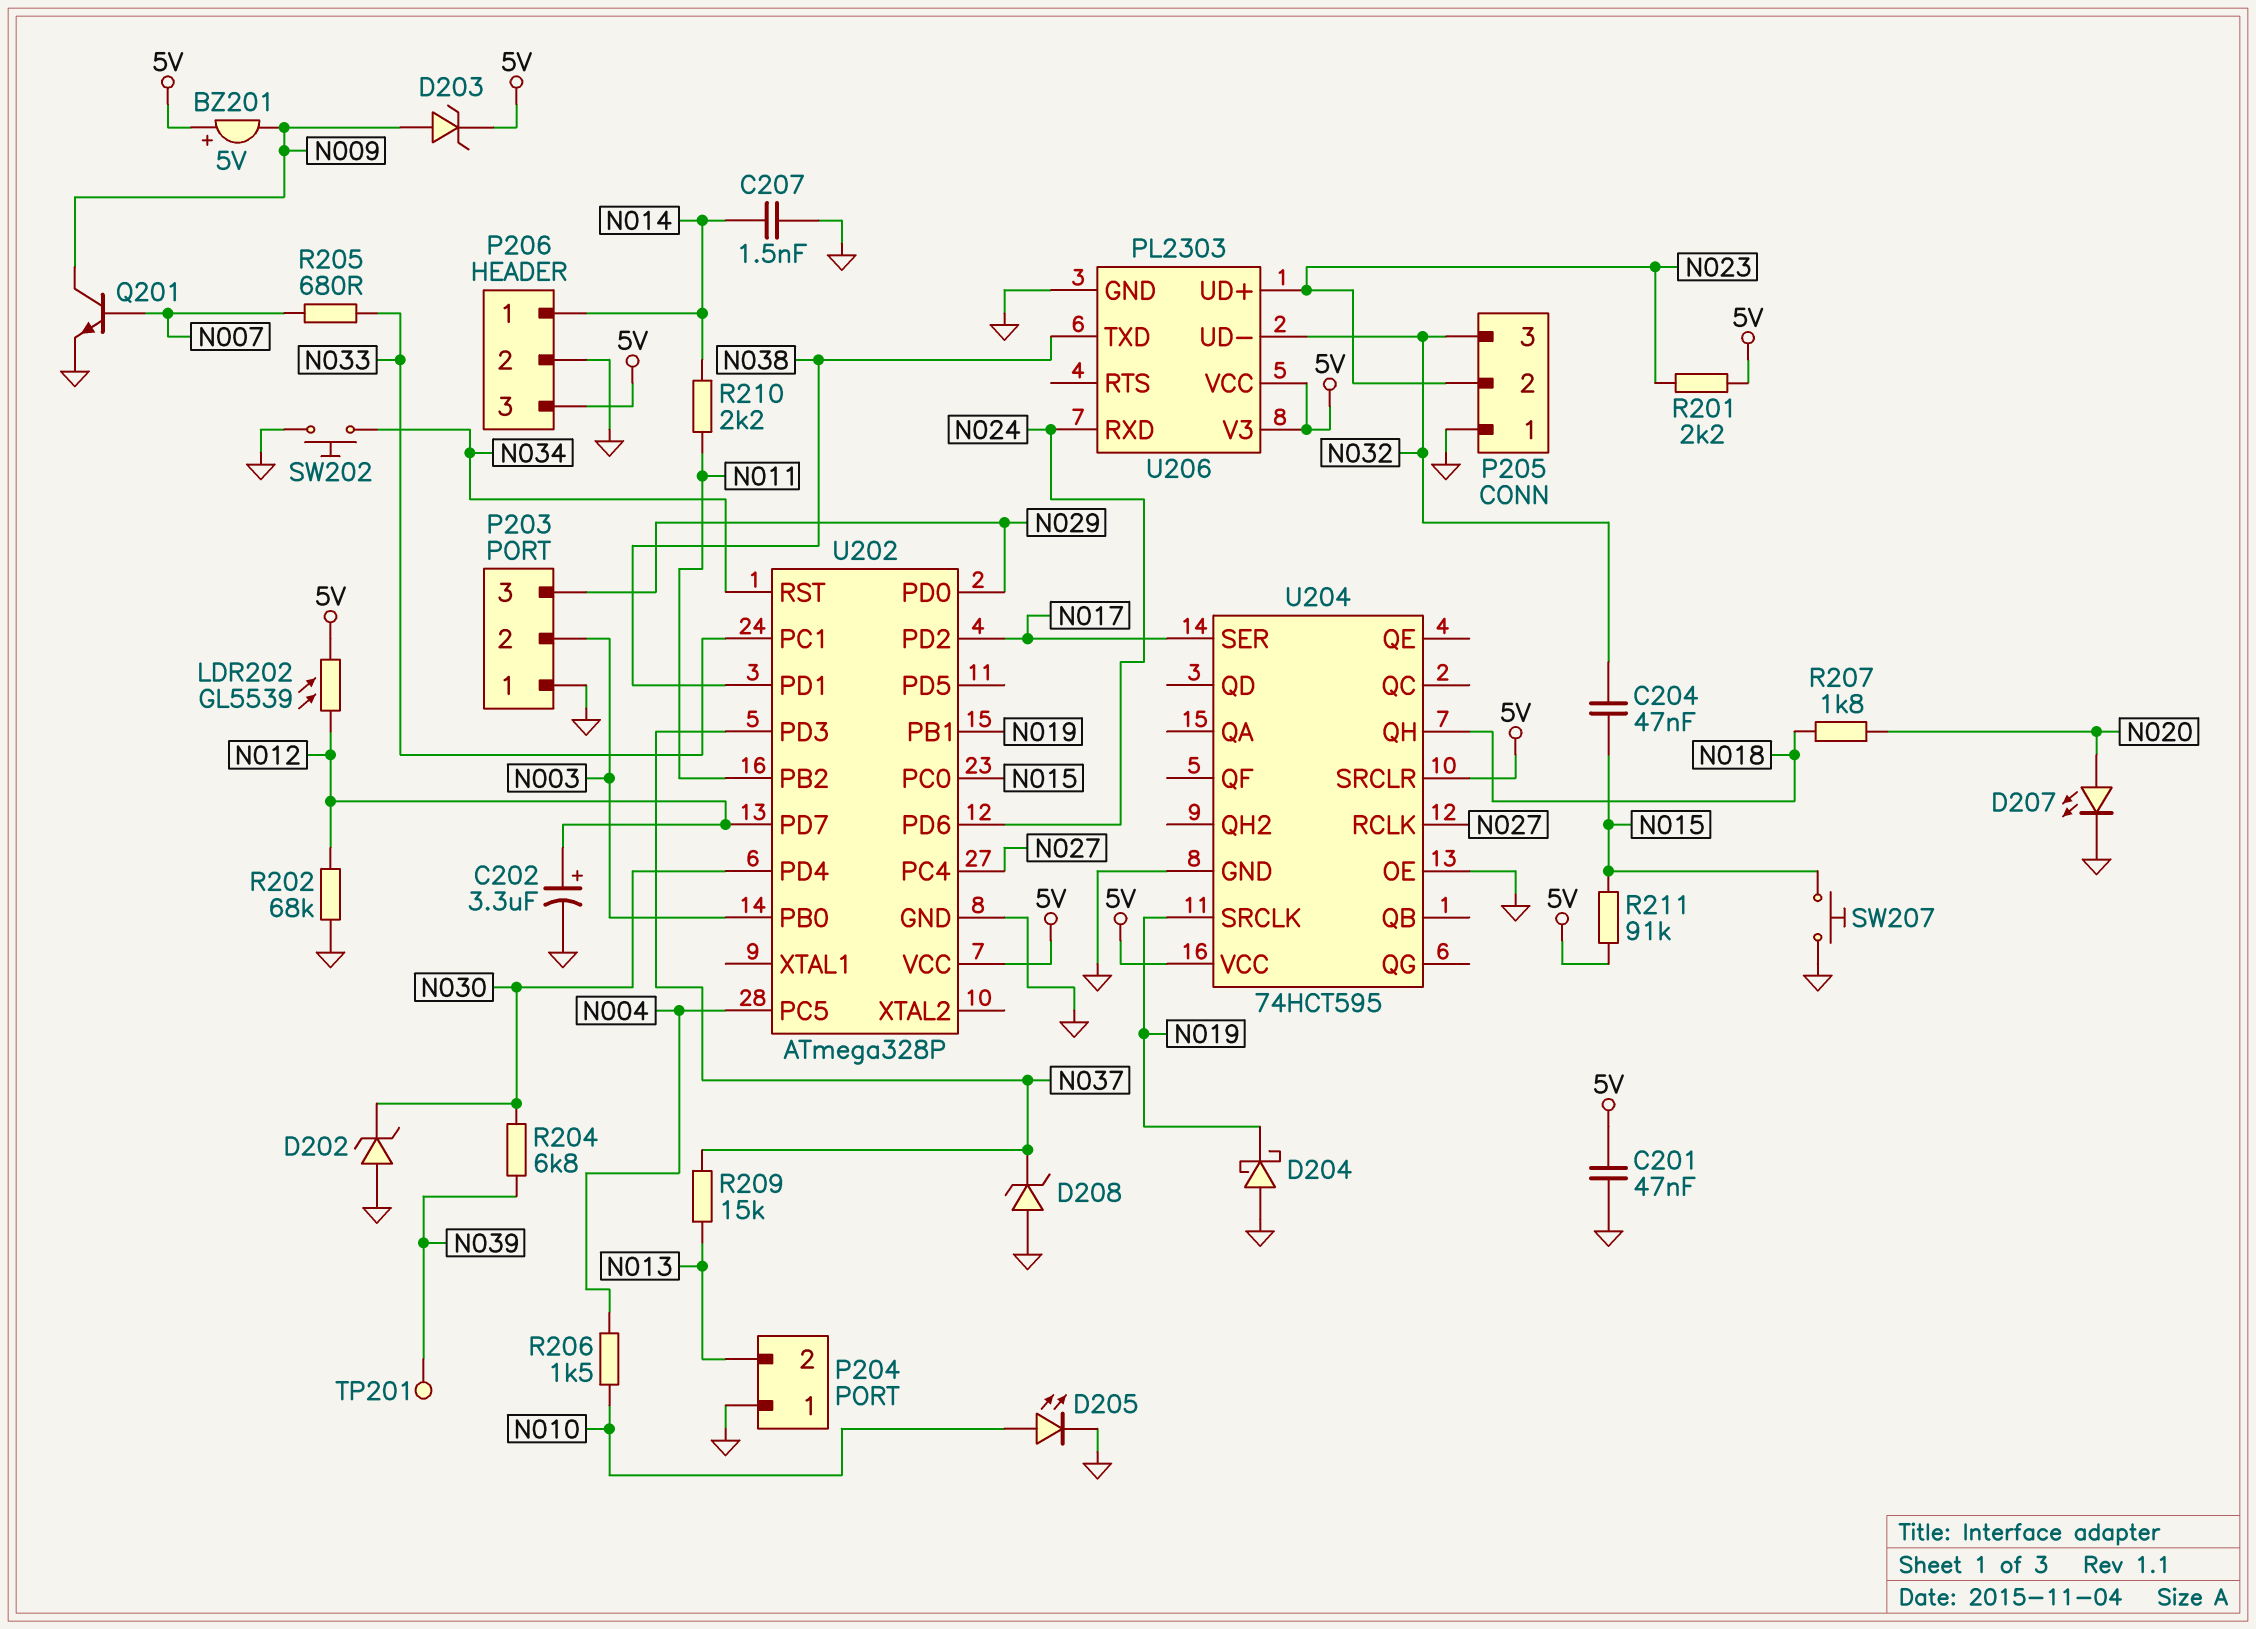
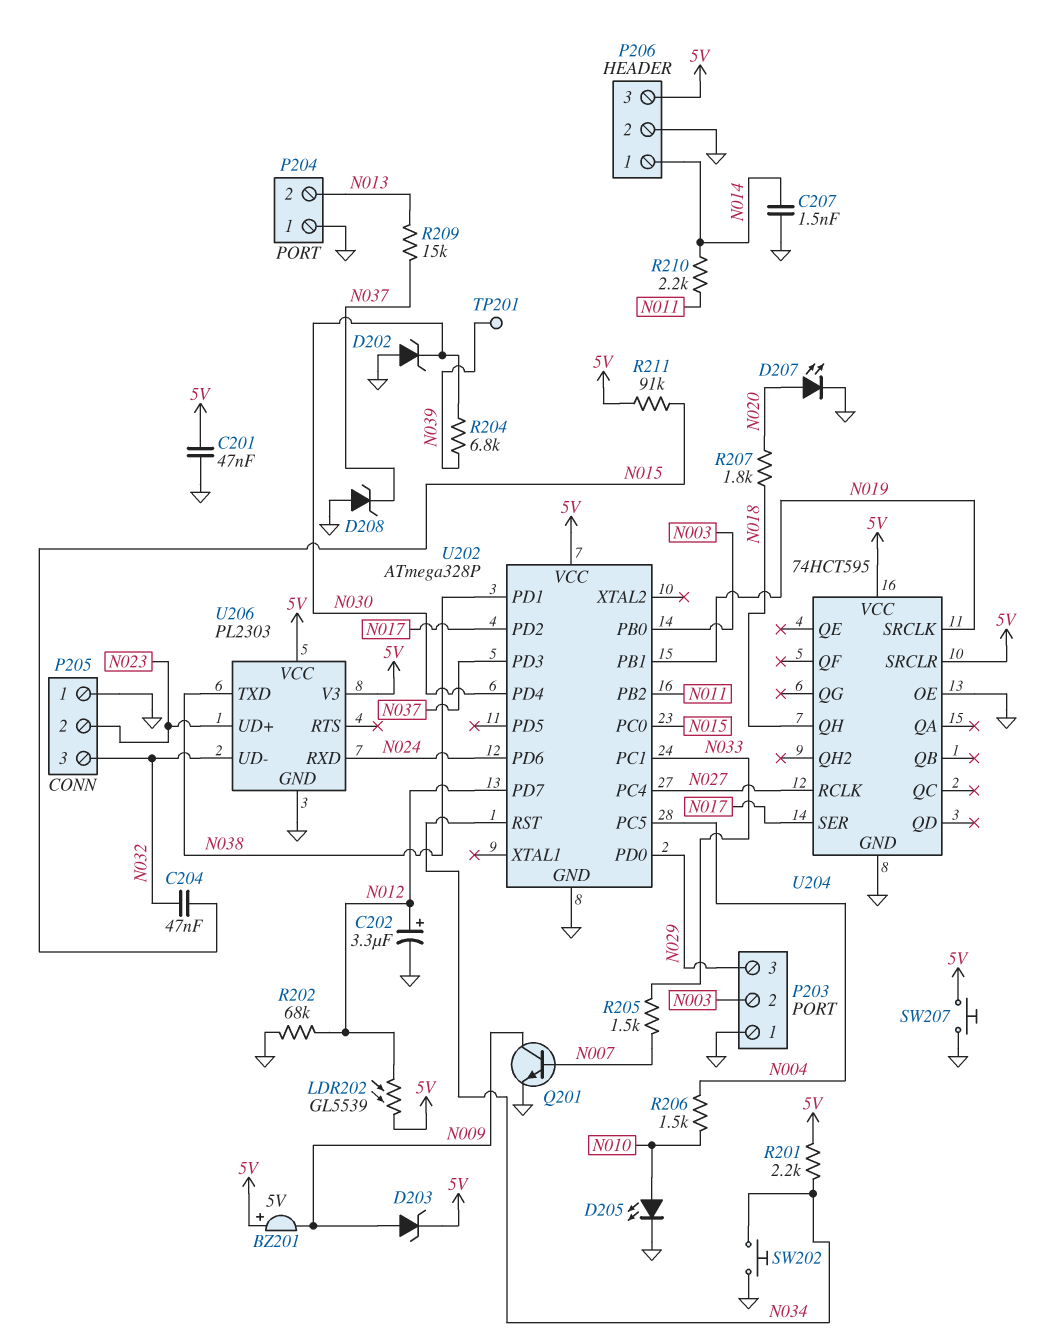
D204: schottky (A GND, K N019) -> none
R201: 2.2k (5V, N023) -> 2.2k (5V, N034)
R205: 680 (N007, N033) -> 1.5k (N007, N033)
SW207: button (GND, N015) -> button (5V, GND)

